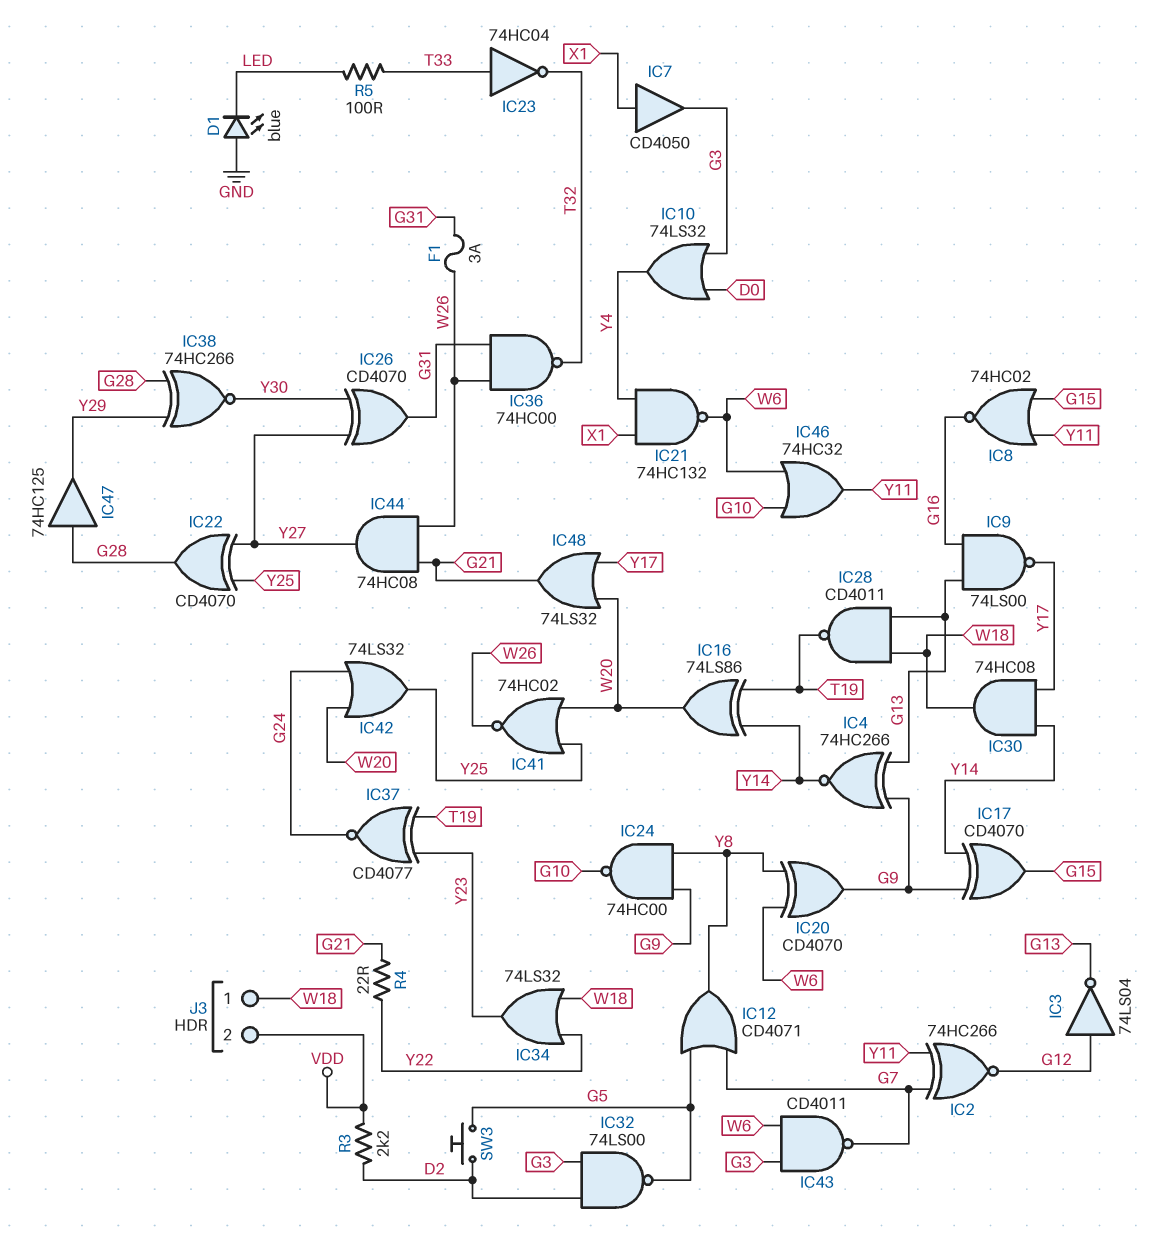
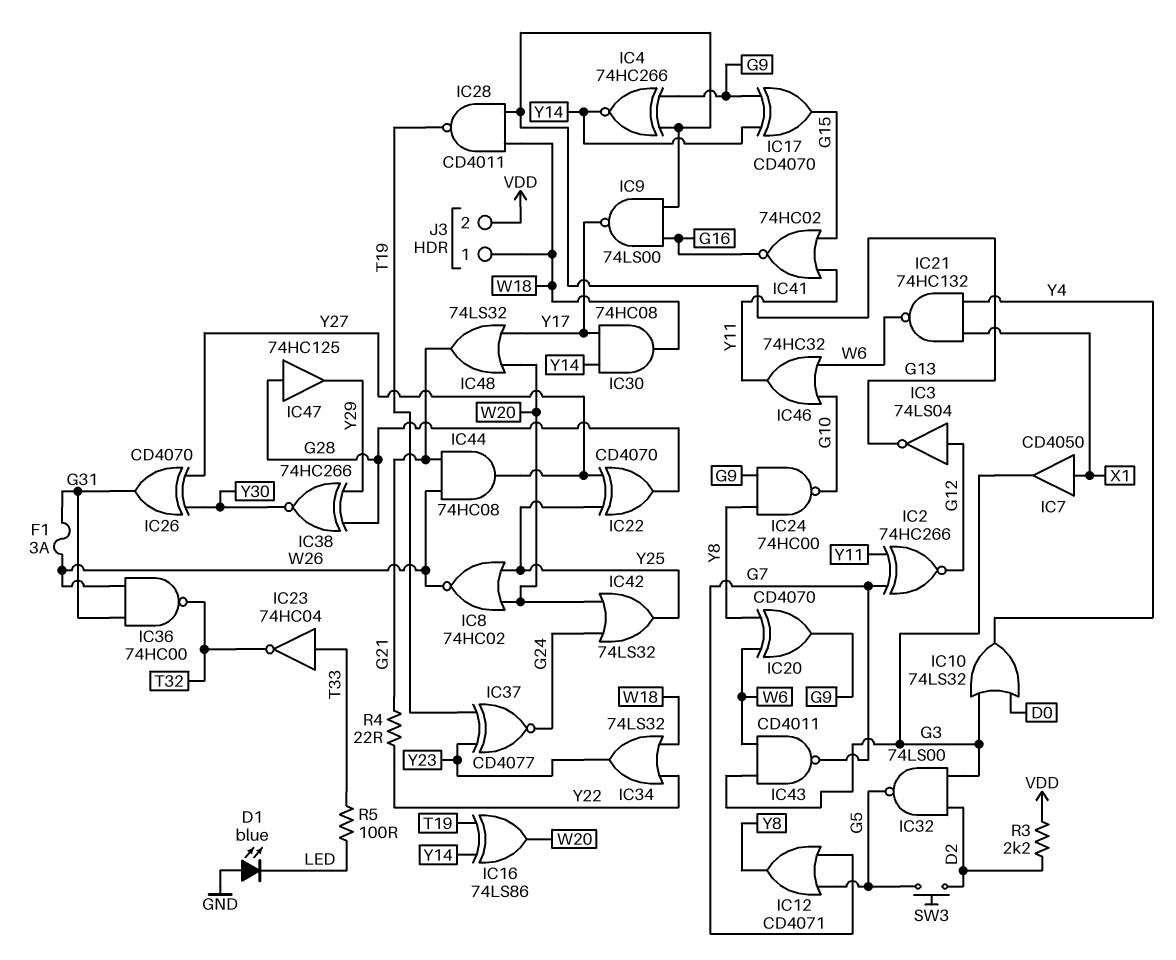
IC8: NOR 74HC02 (in G15, in Y11, out G16) -> NOR 74HC02 (in W20, in Y25, out W26)
IC41: NOR 74HC02 (in W20, in Y25, out W26) -> NOR 74HC02 (in G15, in Y11, out G16)

